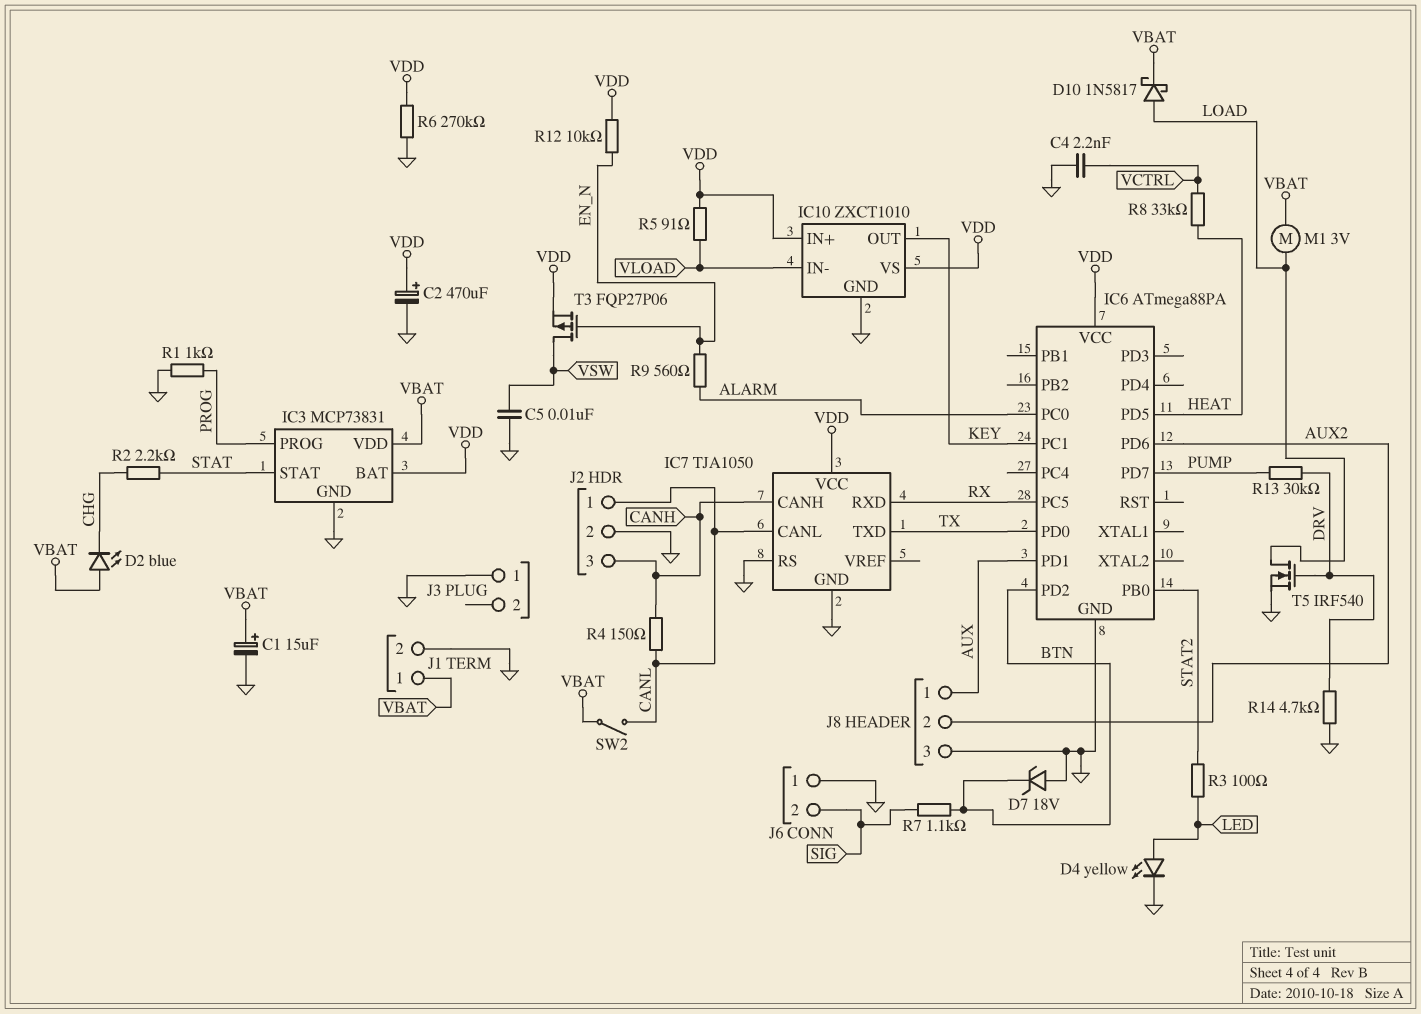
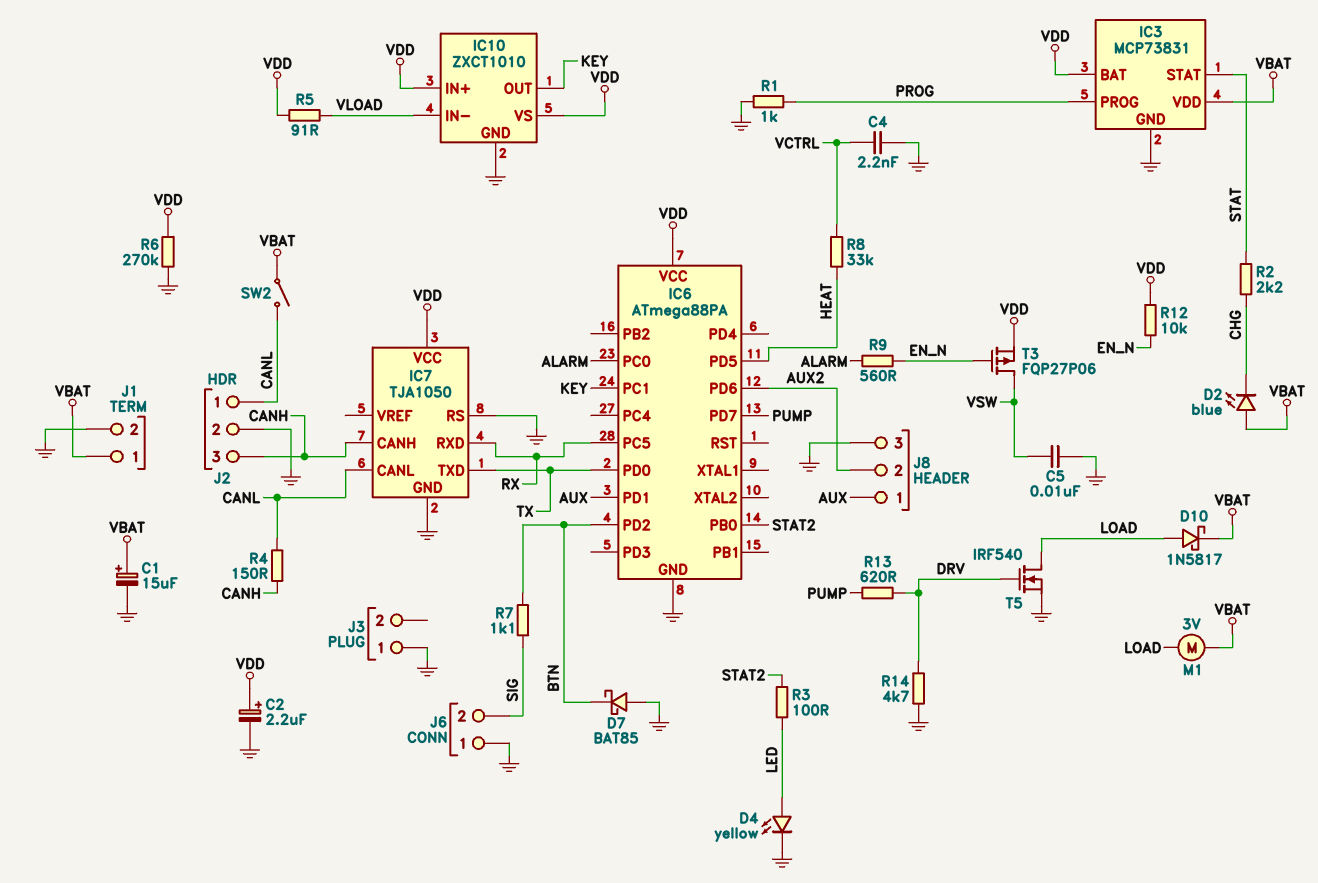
C2: 470uF (plus VDD, minus GND) -> 2.2uF (plus VDD, minus GND)
D7: zener 18V (A GND, K BTN) -> schottky BAT85 (A GND, K BTN)
R13: 30k (DRV, PUMP) -> 620 (DRV, PUMP)

